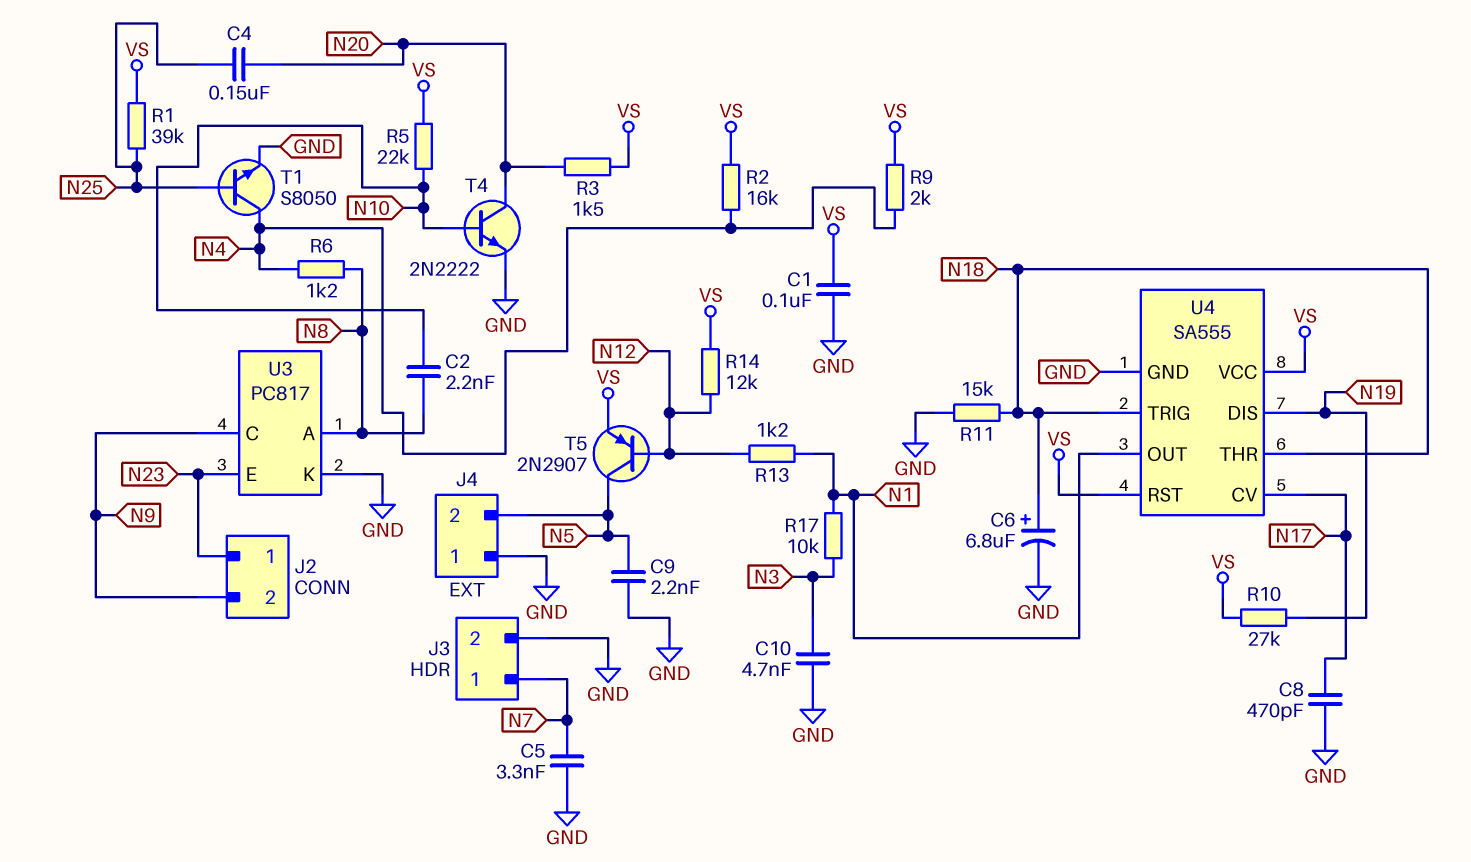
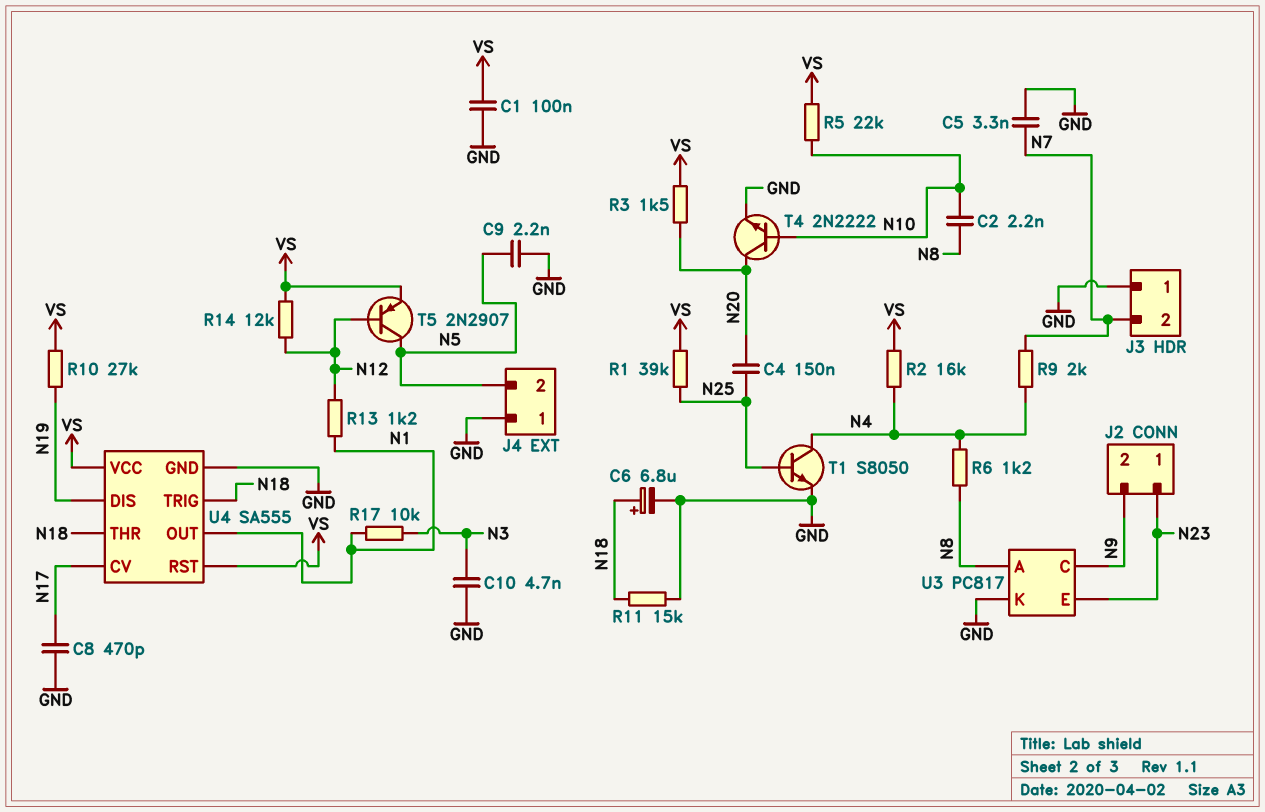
J3 pin 1: N7 -> GND
J3 pin 2: GND -> N7
R9: 2k (N4, VS) -> 2k (N4, N7)

